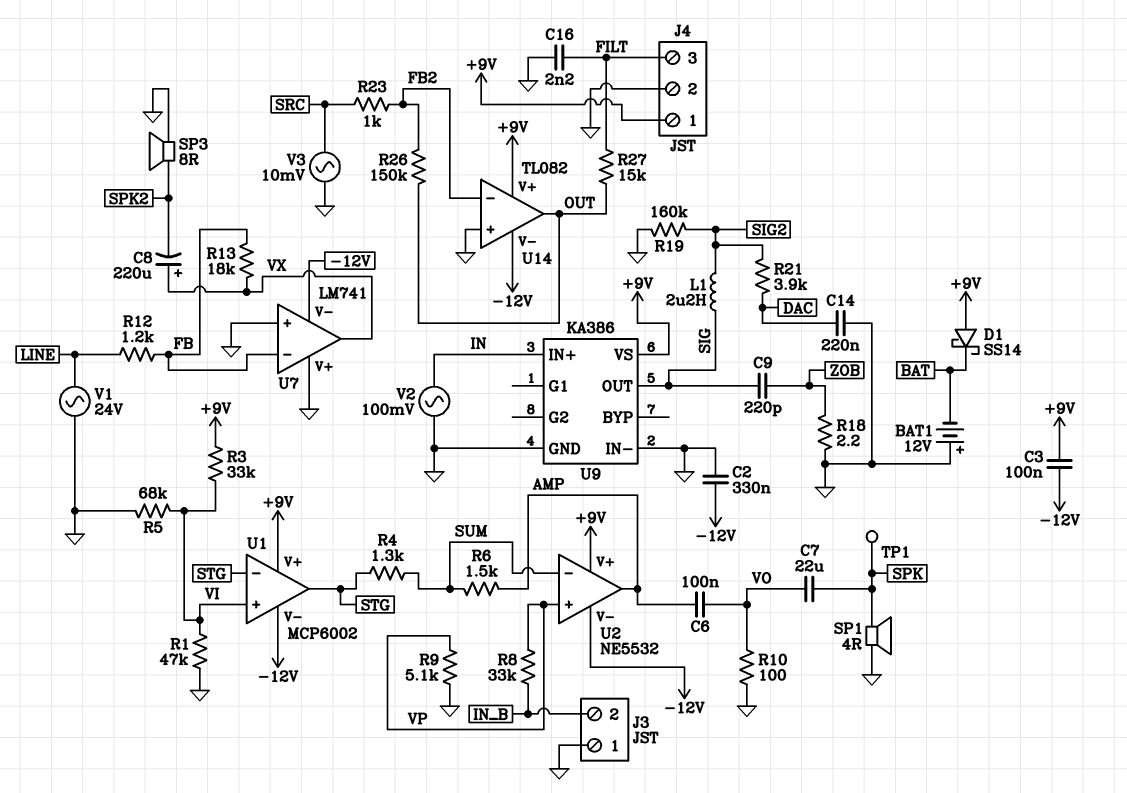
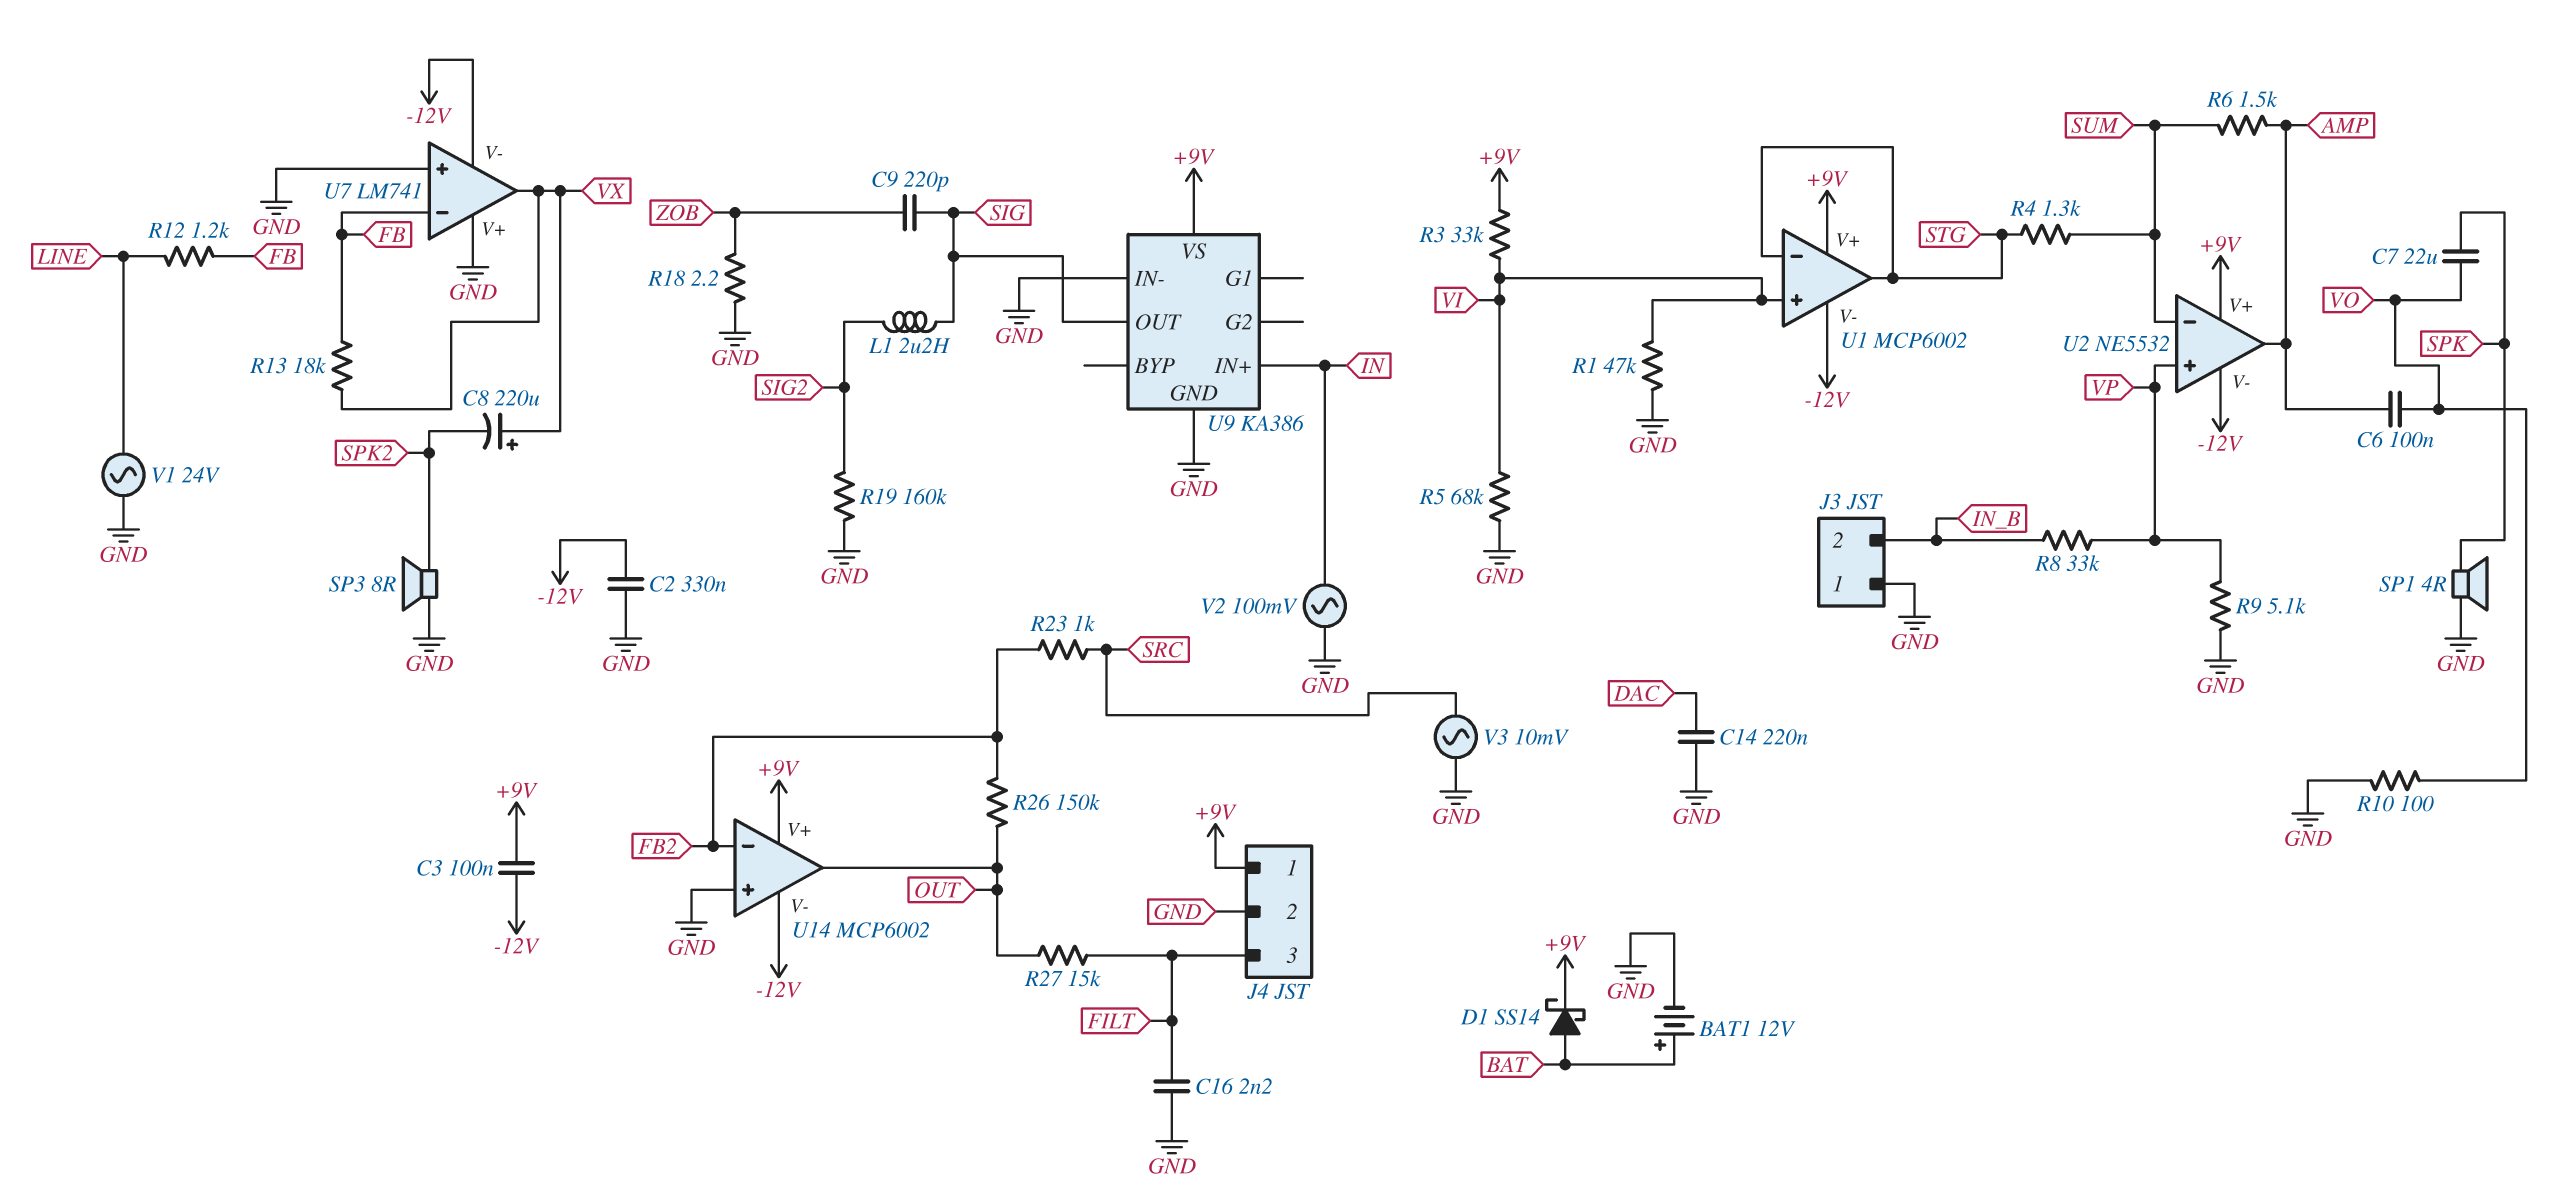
BAT1: 12V (plus GND, minus BAT) -> 12V (plus BAT, minus GND)
D1: schottky SS14 (A +9V, K BAT) -> schottky SS14 (A BAT, K +9V)
R21: 3.9k (DAC, SIG2) -> none
TP1: test point (SPK) -> none
U14: TL082 -> MCP6002

